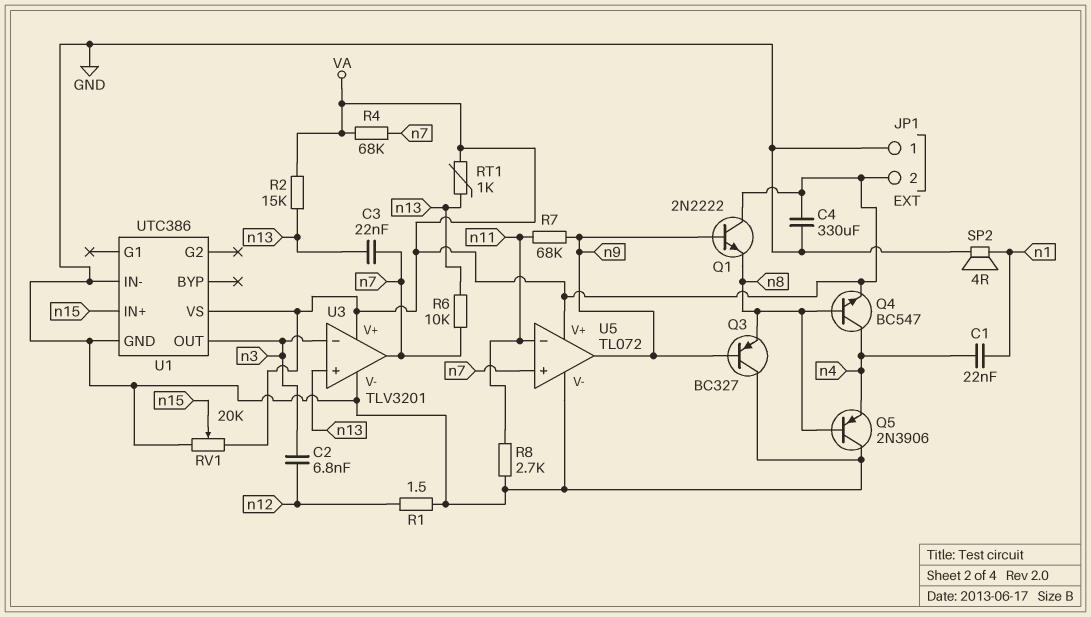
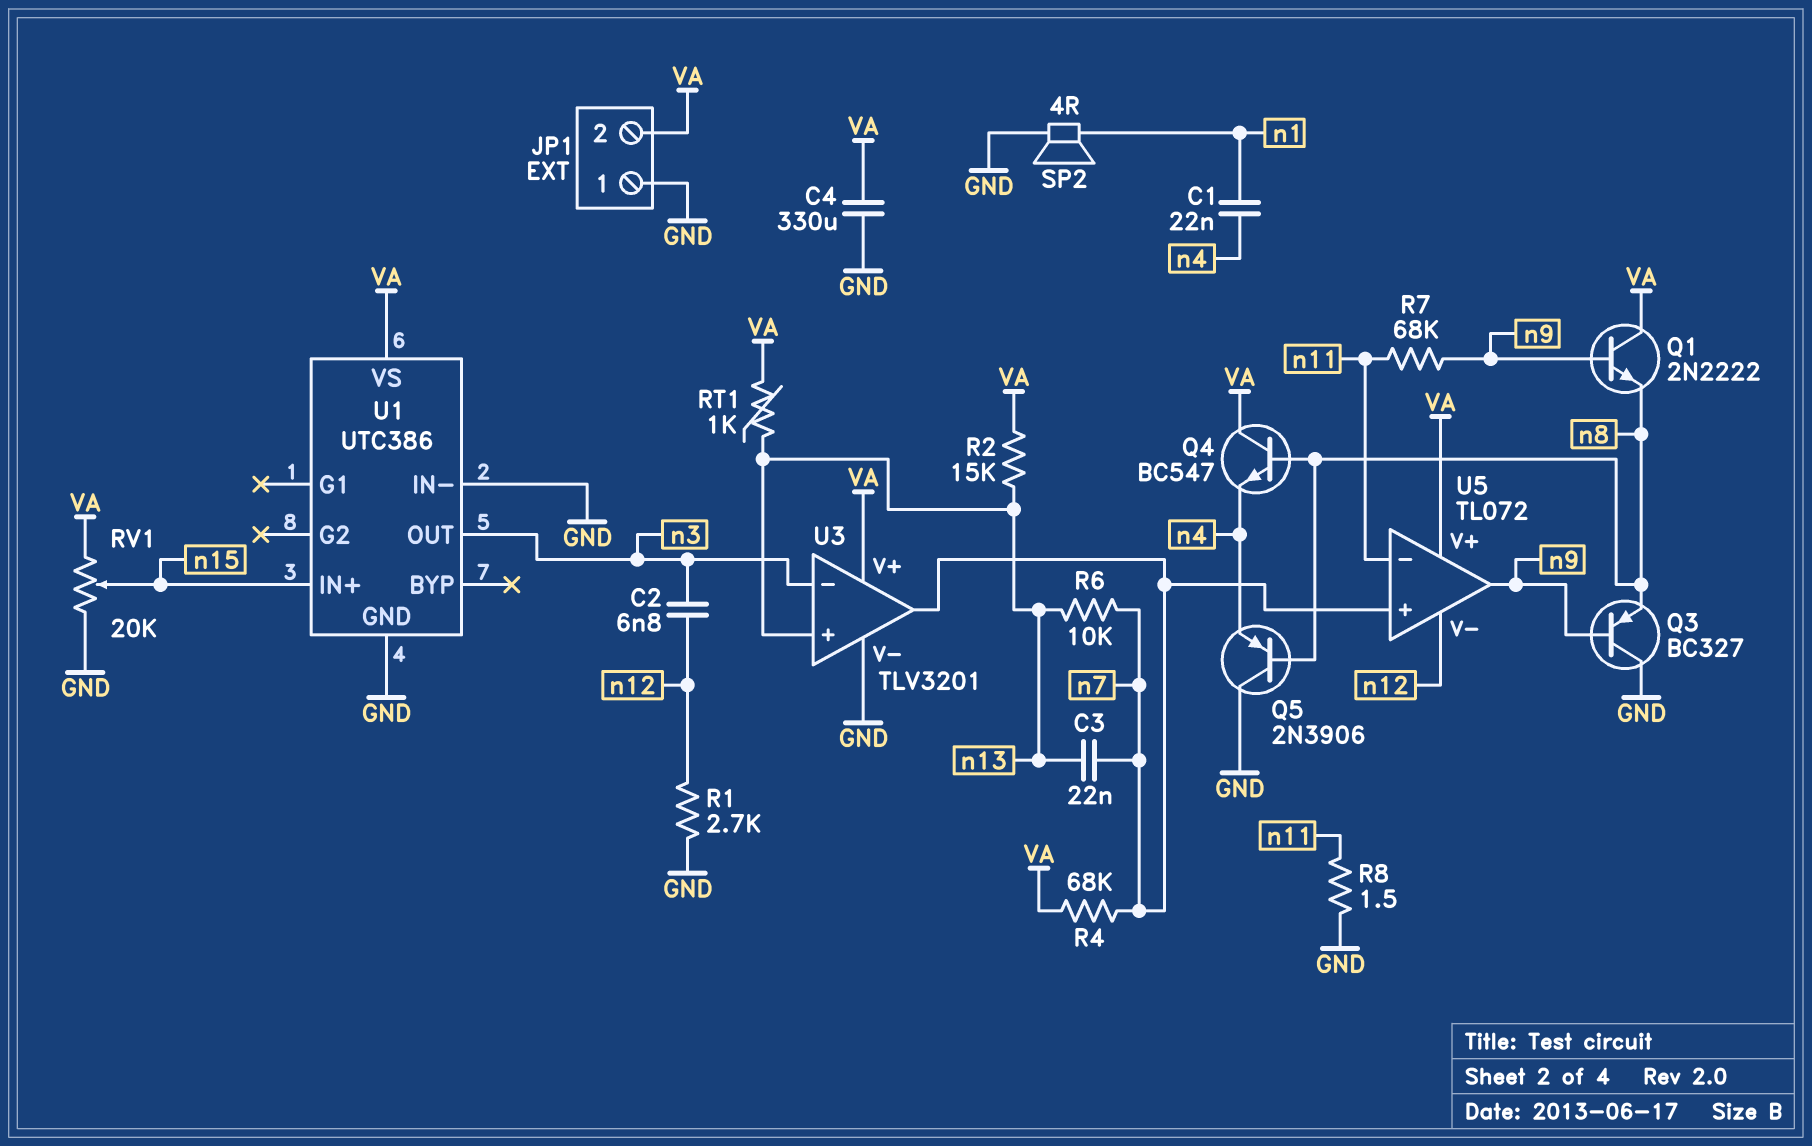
Q4: NPN BC547 (B n8, C n4, E VA) -> NPN BC547 (B n8, C VA, E n4)
R1: 1.5 (GND, n12) -> 2.7k (GND, n12)
R8: 2.7k (GND, n11) -> 1.5 (GND, n11)
U5 pin V-: GND -> n12

